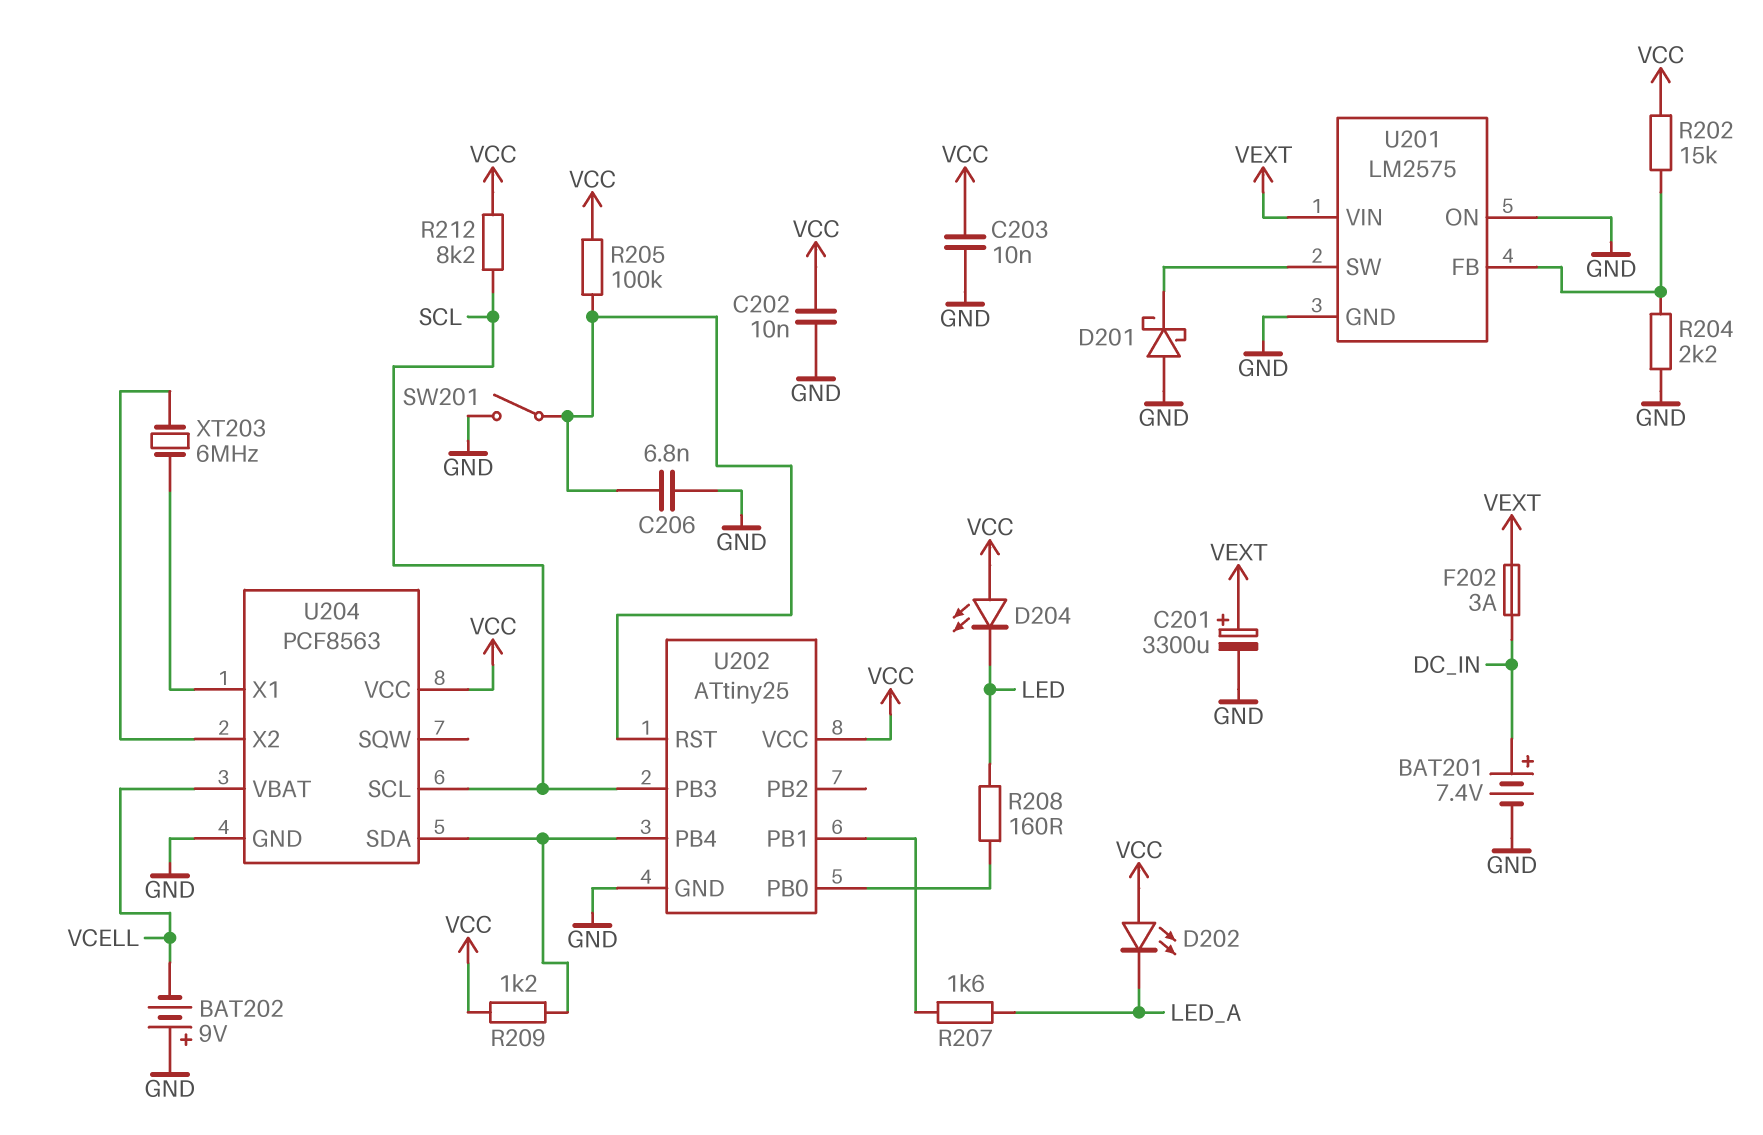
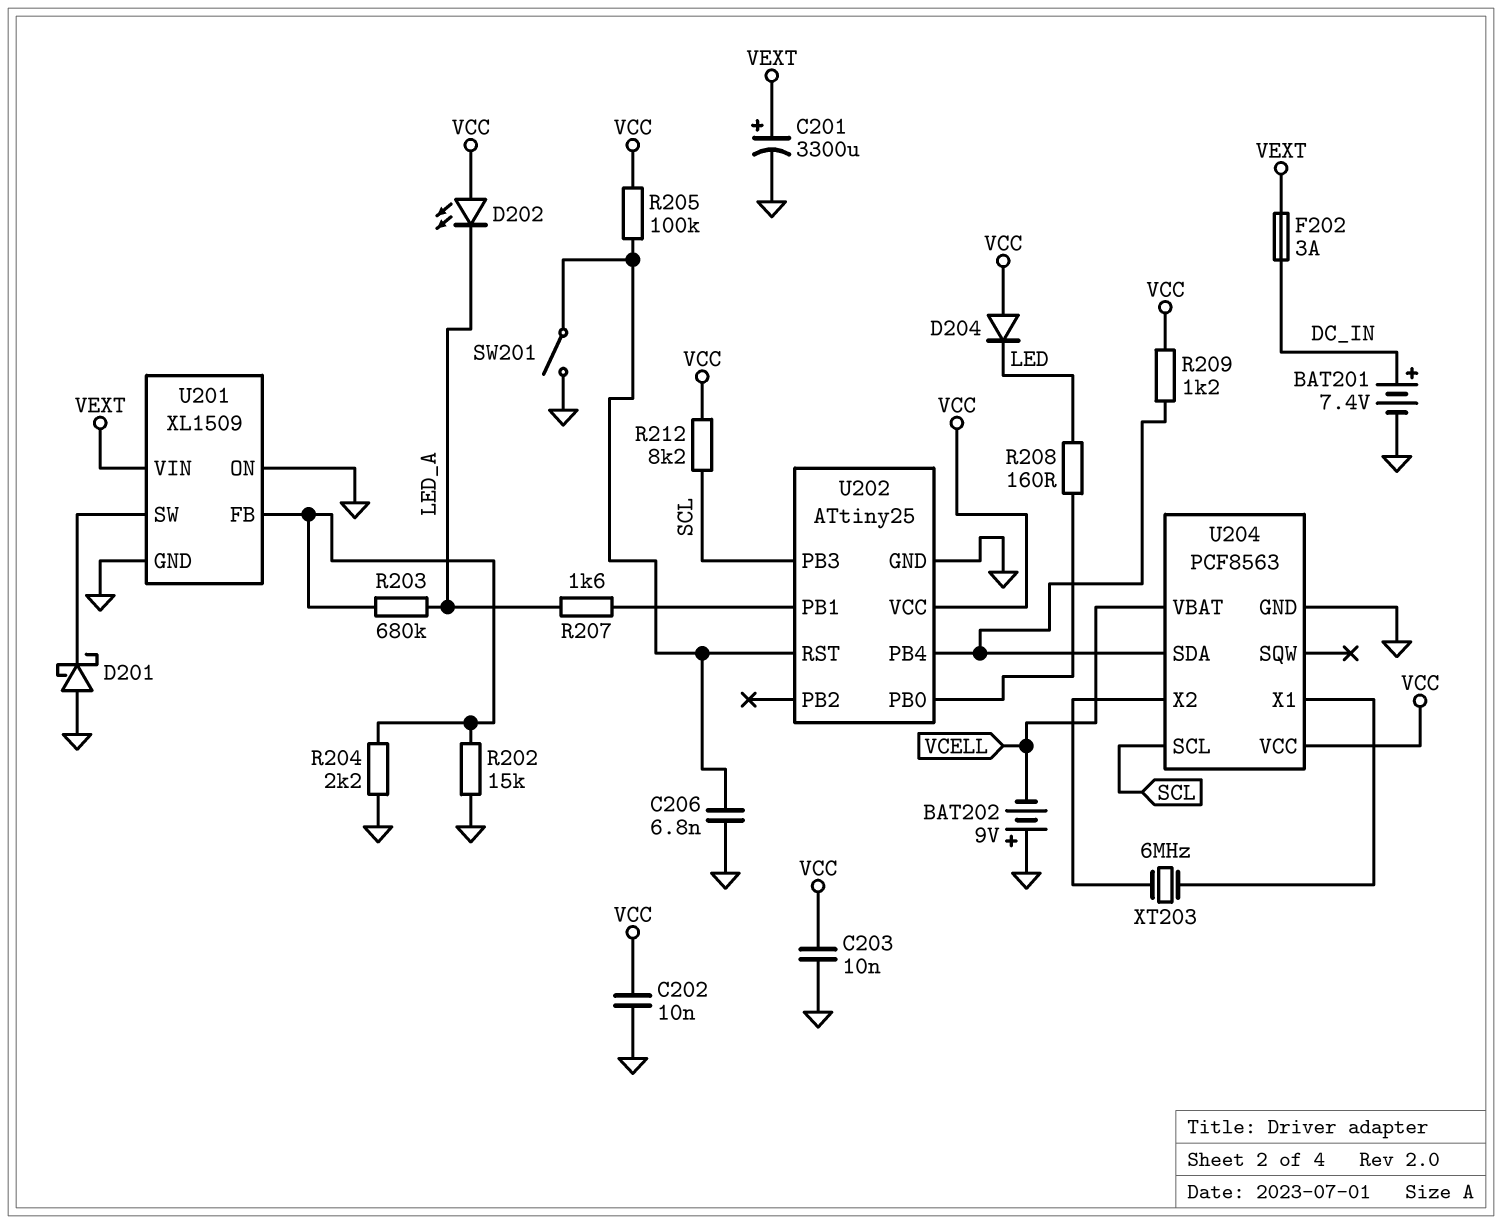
D204: LED (A VCC, K LED) -> diode (A VCC, K LED)
R202: 15k (U201/FB, VCC) -> 15k (GND, U201/FB)
R203: none -> 680k (LED_A, U201/FB)
U201: LM2575 -> XL1509

